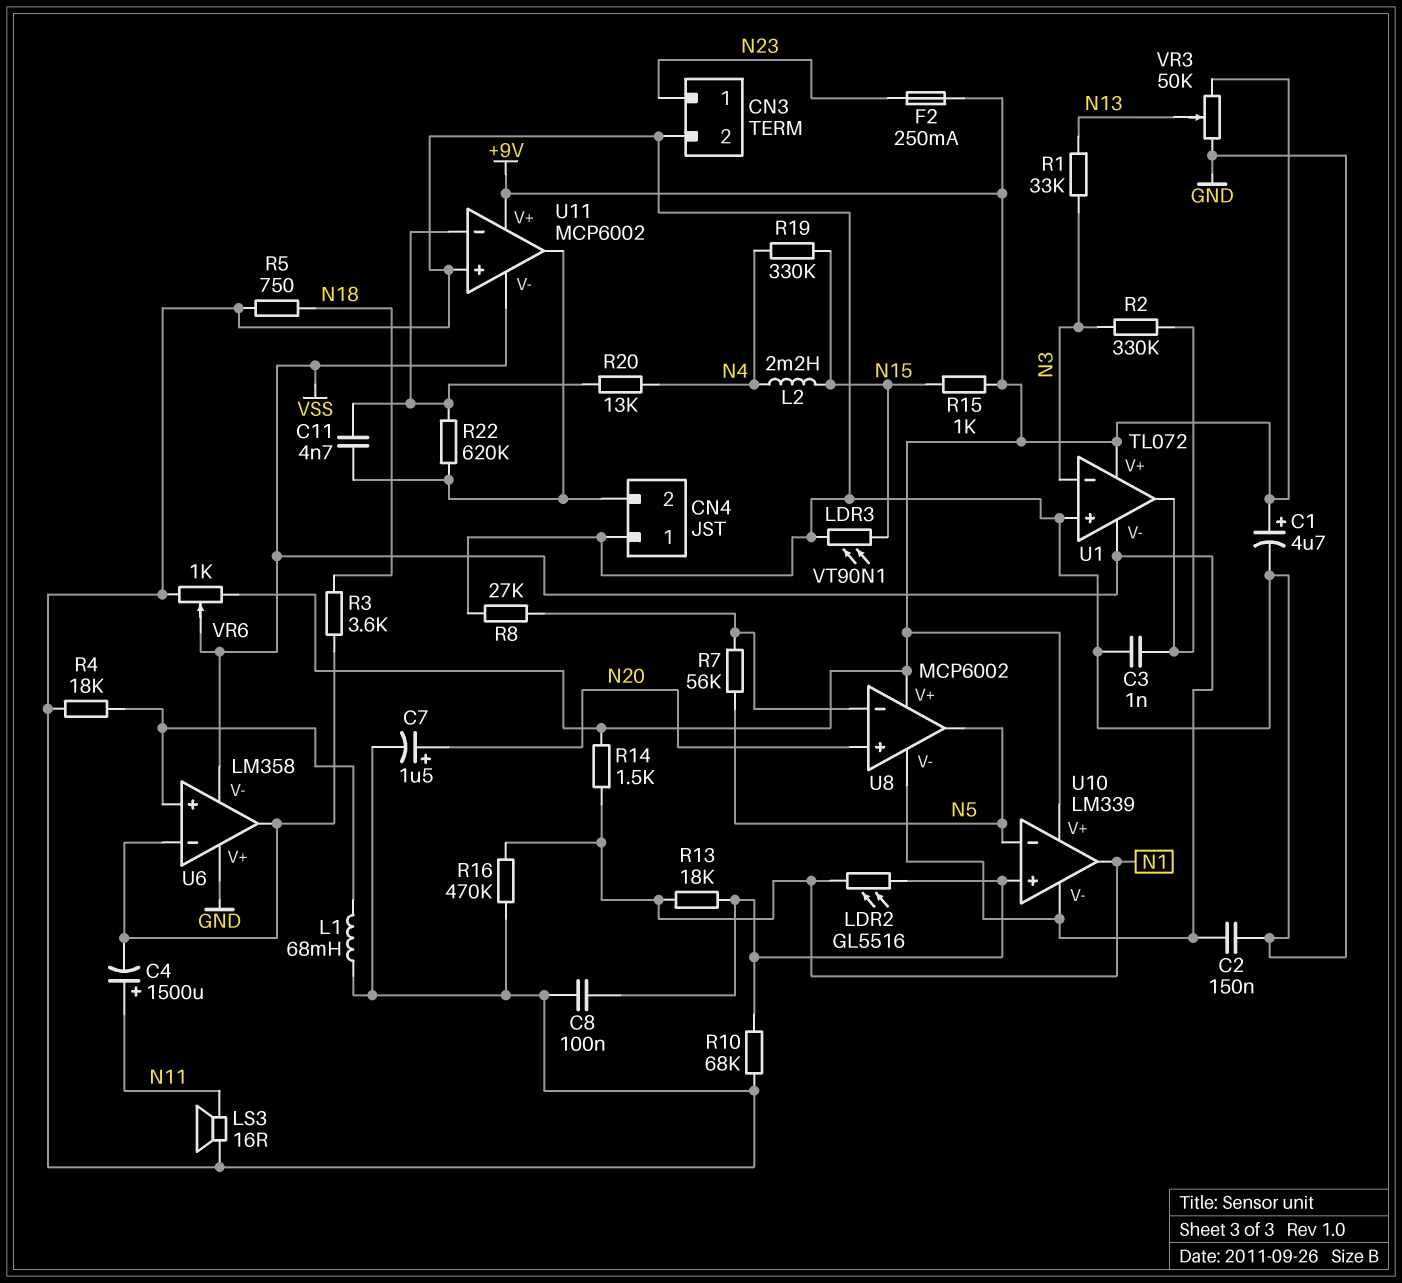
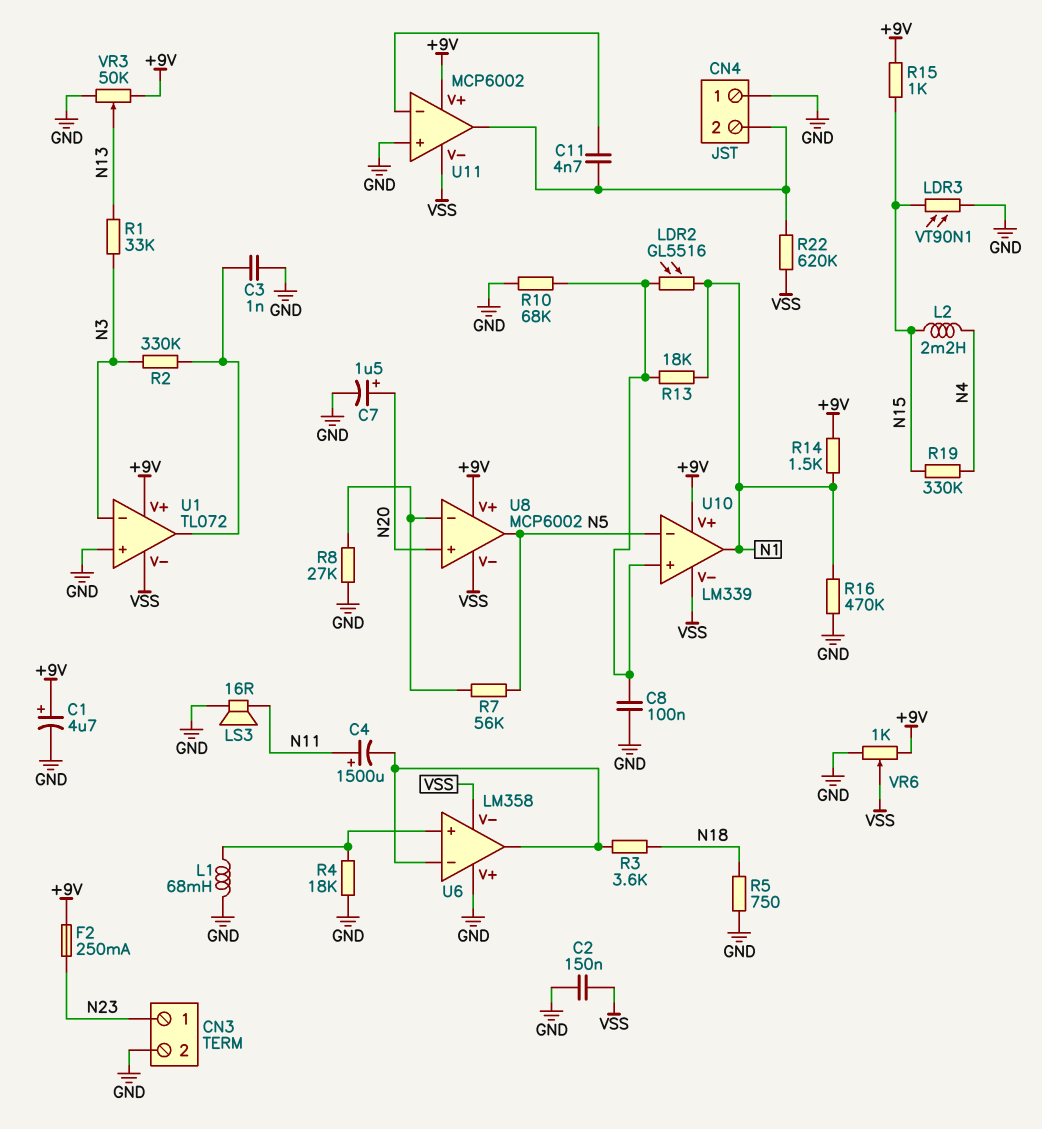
R20: 13k (N4, U11/in-) -> none
R22: 620k (CN4/2, U11/in-) -> 620k (CN4/2, VSS)

